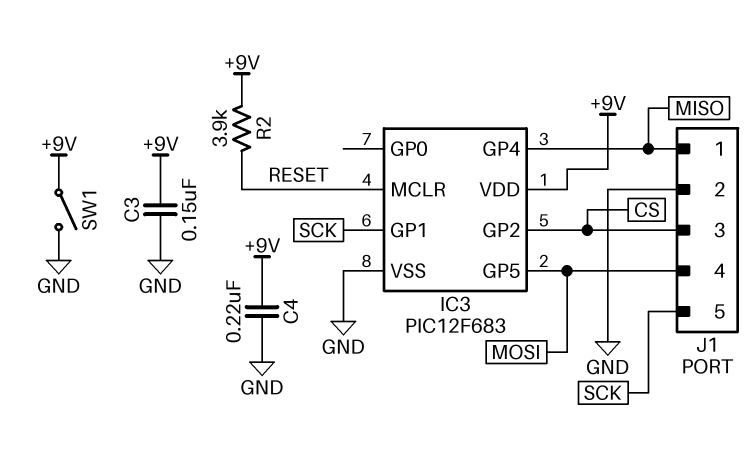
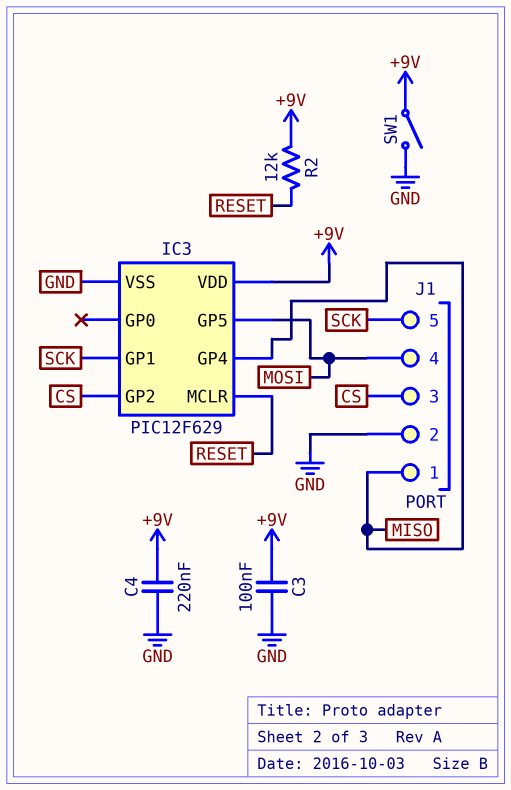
C3: 150nF (+9V, GND) -> 100nF (+9V, GND)
IC3: PIC12F683 -> PIC12F629
R2: 3.9k (+9V, RESET) -> 12k (+9V, RESET)

